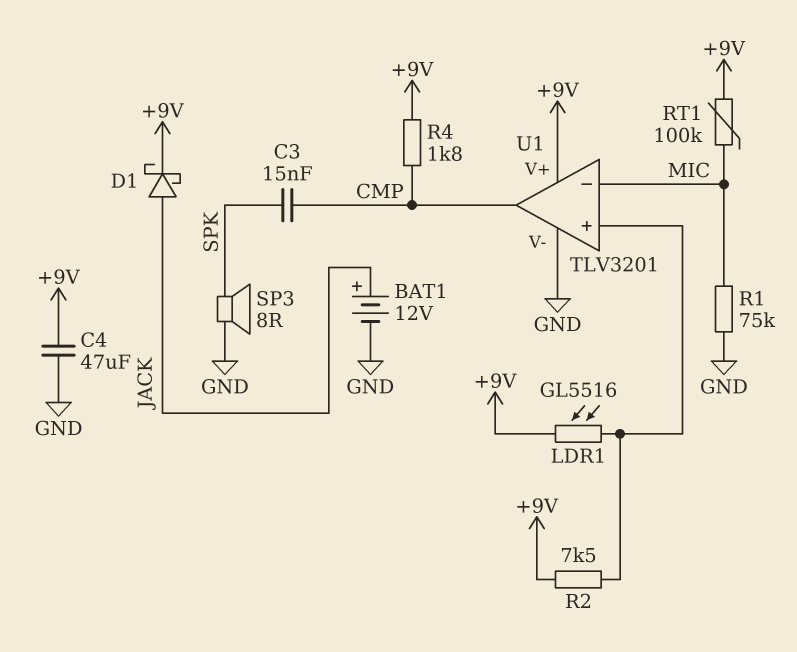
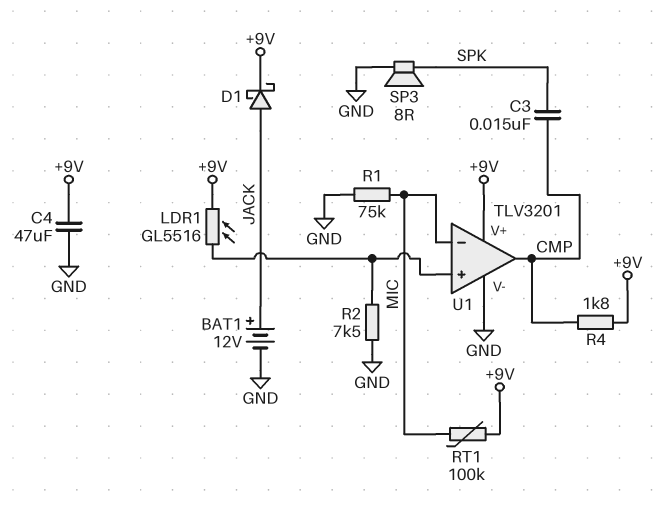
R2: 7.5k (+9V, U1/in+) -> 7.5k (GND, U1/in+)

